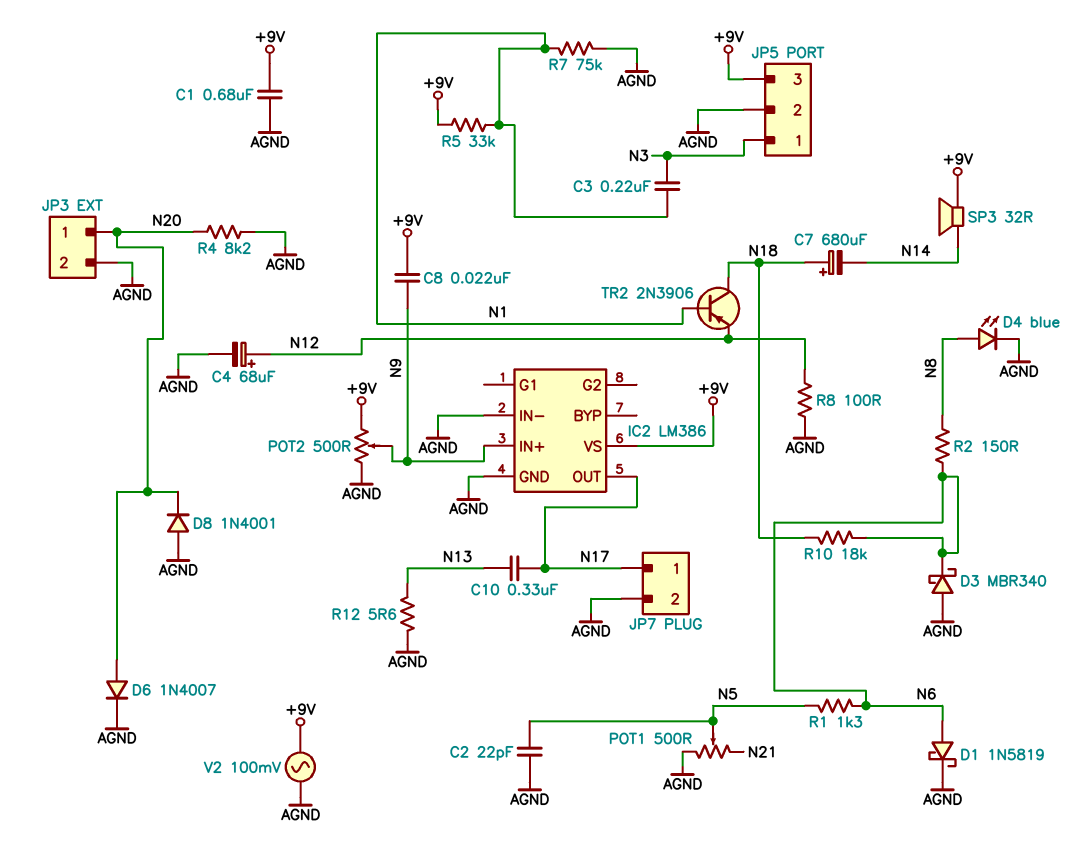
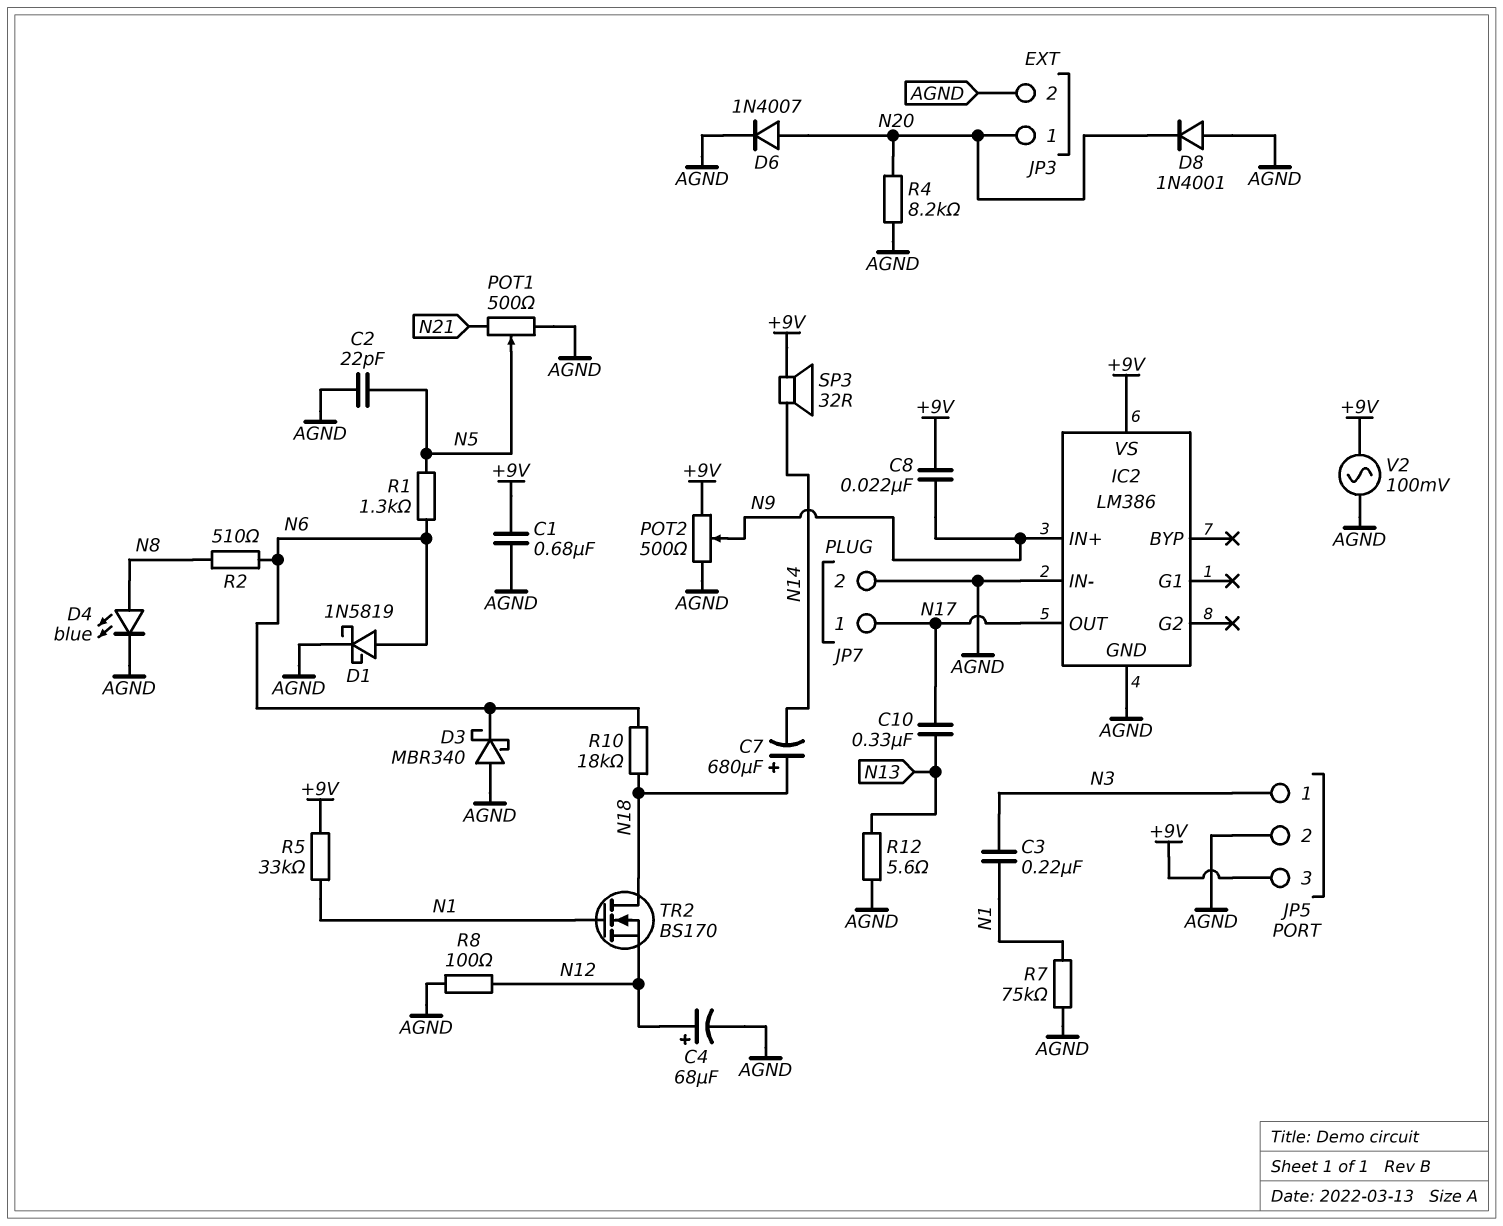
R2: 150 (N6, N8) -> 510 (N6, N8)
TR2: PNP 2N3906 (B N1, C N18, E N12) -> NMOS BS170 (G N1, D N18, S N12)

